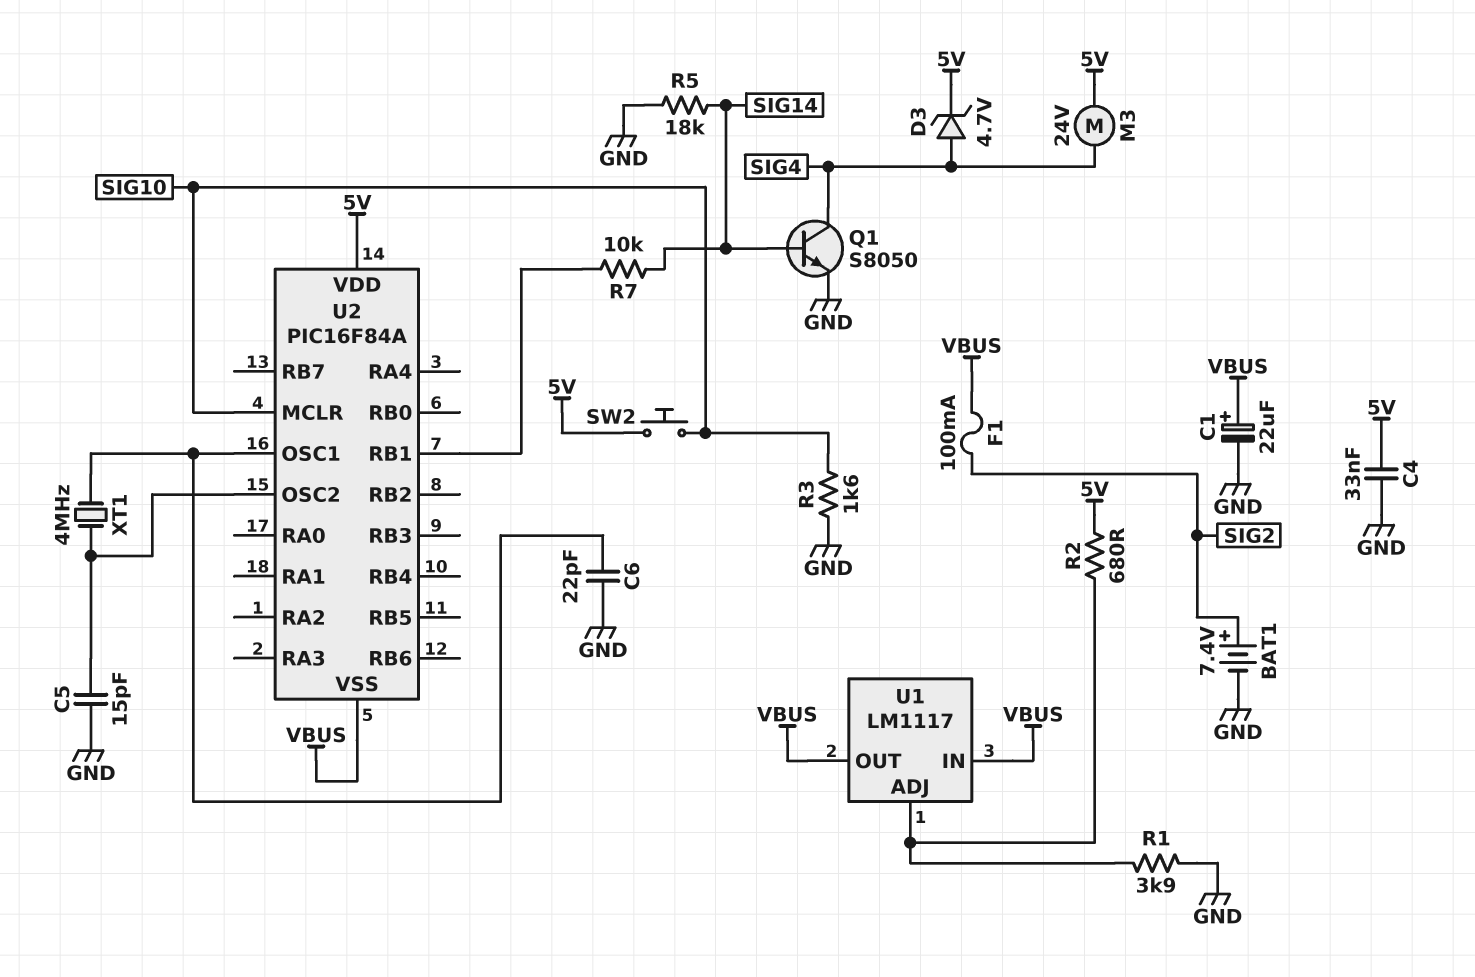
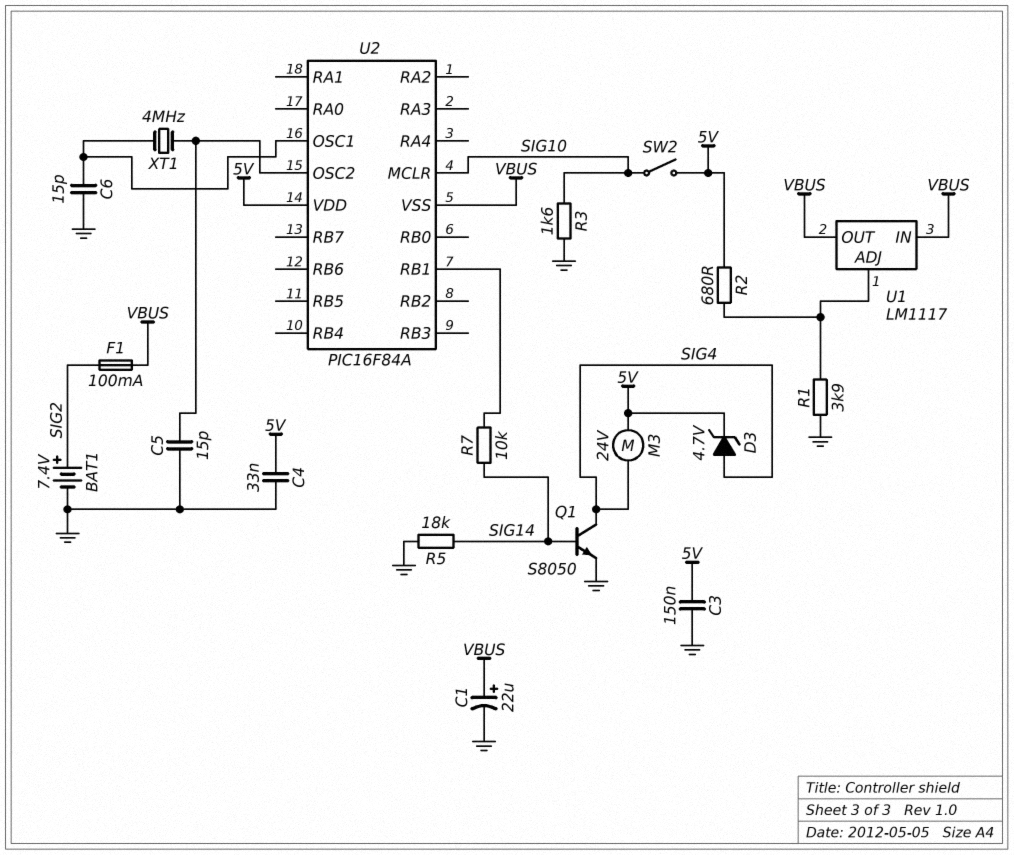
C3: none -> 150nF (5V, GND)
C6: 22pF (GND, U2/OSC1) -> 15pF (GND, U2/OSC1)
SW2: button (5V, SIG10) -> switch (5V, SIG10)

